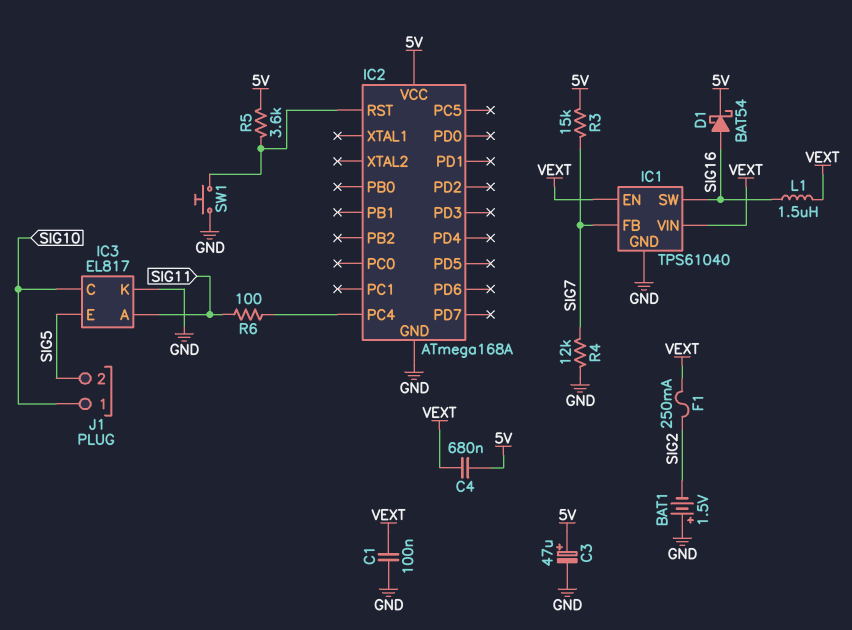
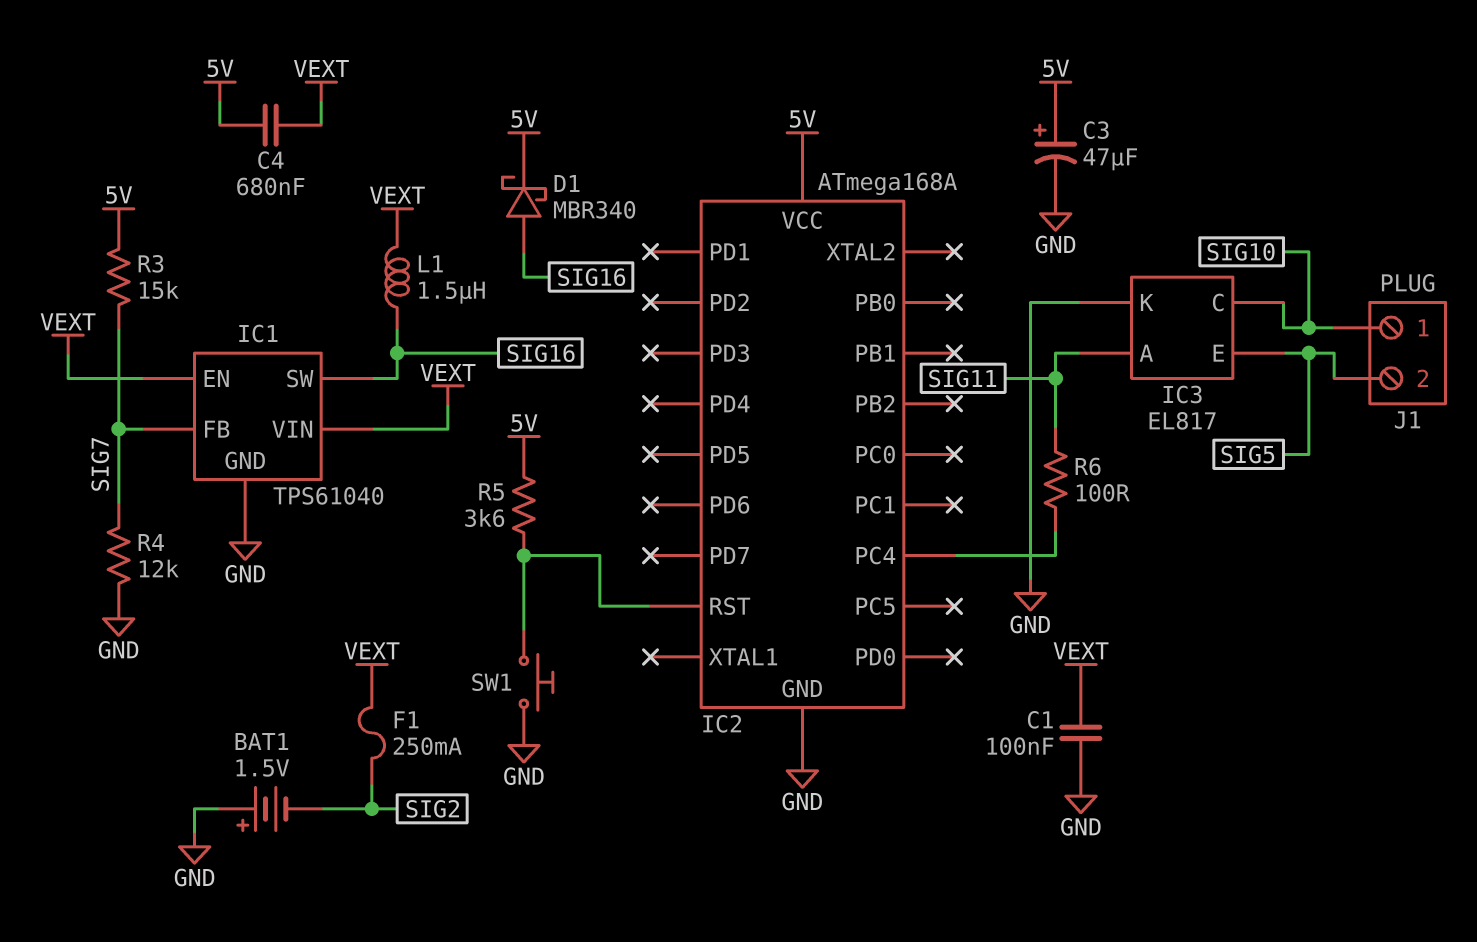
D1: schottky BAT54 (A SIG16, K 5V) -> schottky MBR340 (A SIG16, K 5V)

